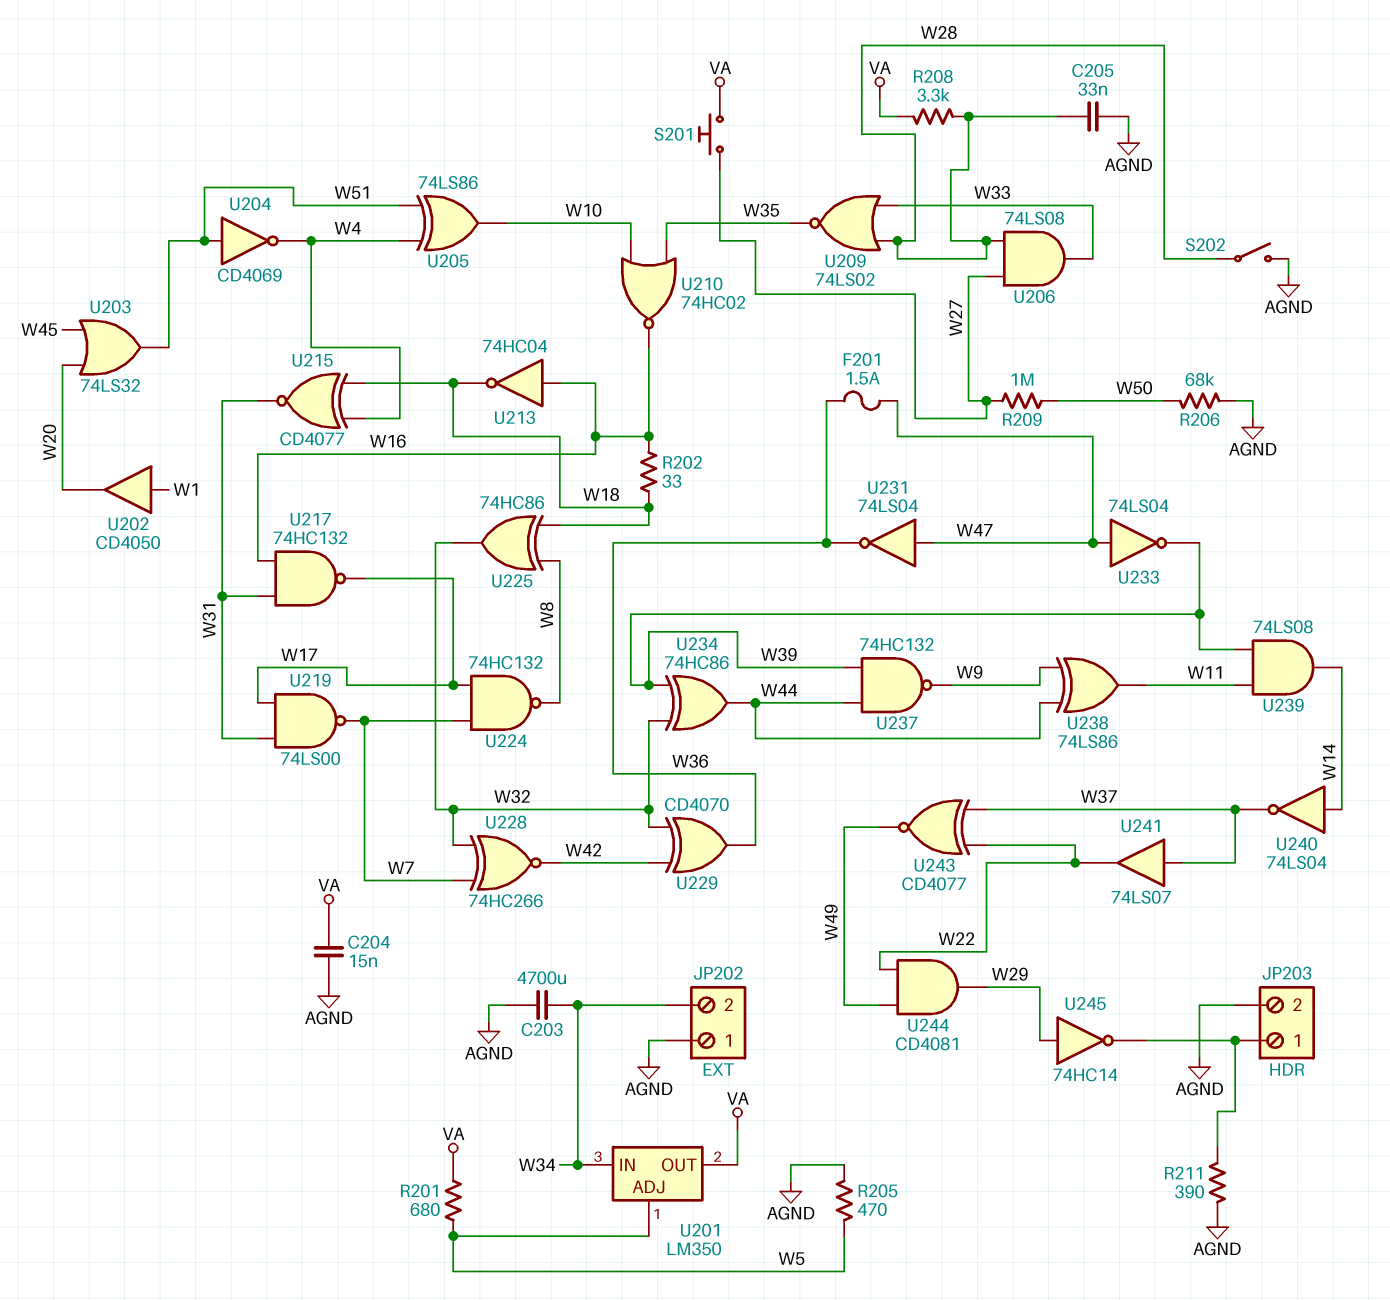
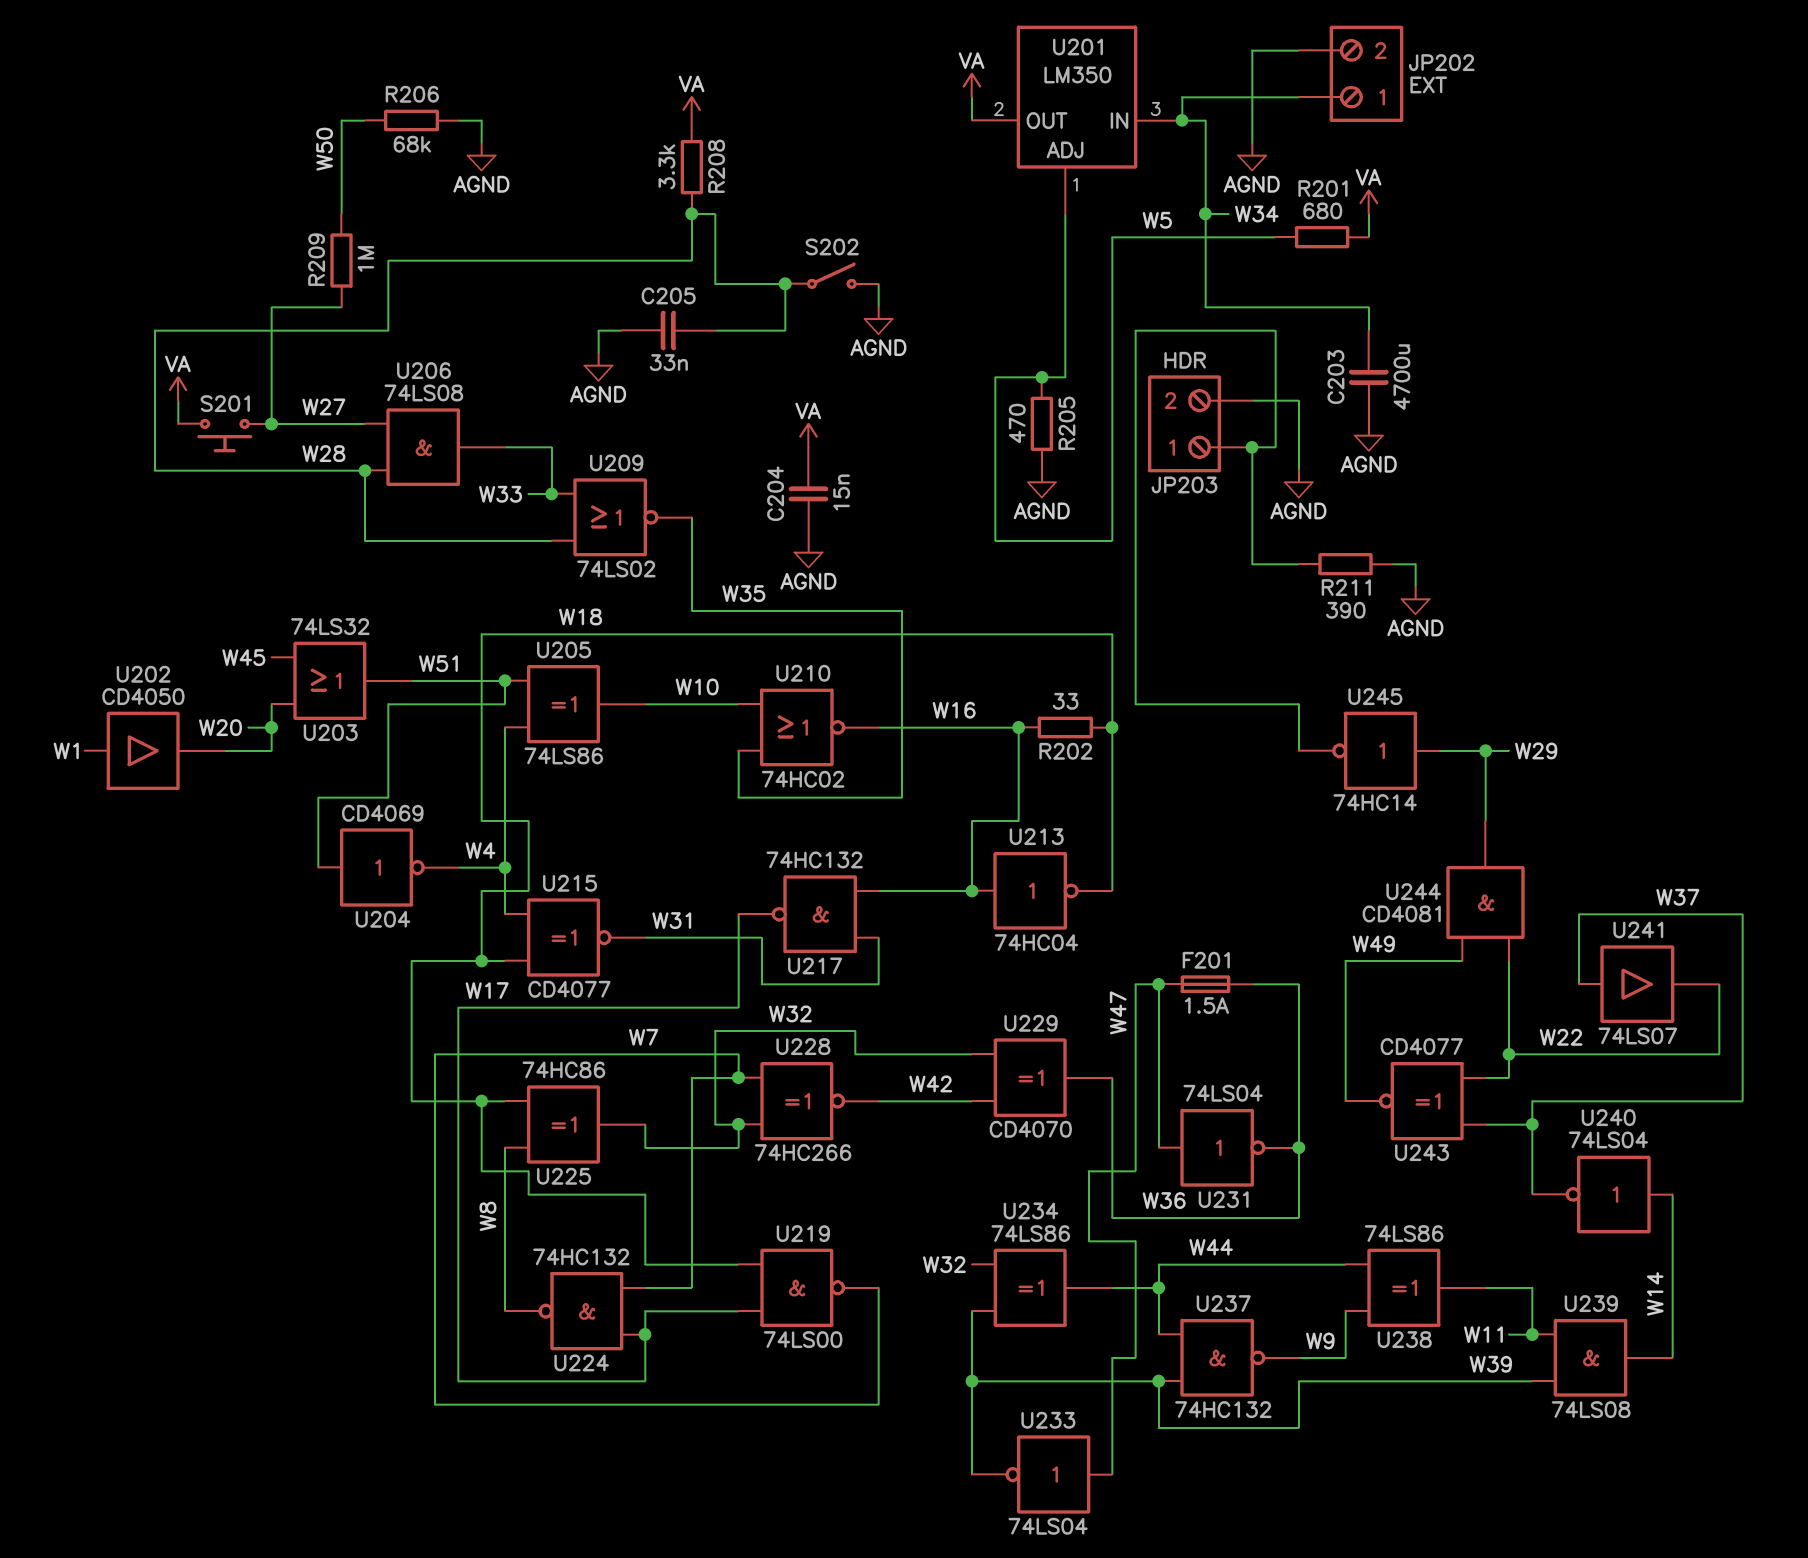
JP202 pin 1: AGND -> W34
JP202 pin 2: W34 -> AGND
U219: NAND 74LS00 (in W17, in W31, out W7) -> NAND 74LS00 (in W17, in W18, out W7)
U234: XOR 74HC86 (in W32, in W39, out W44) -> XOR 74LS86 (in W32, in W39, out W44)

